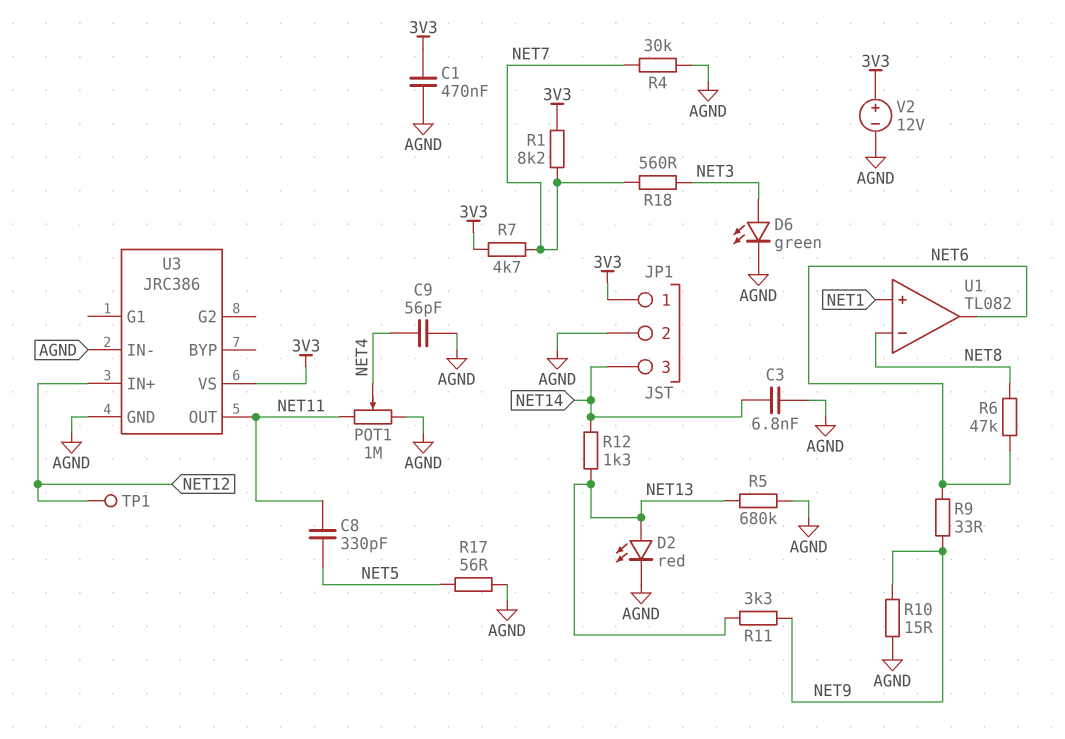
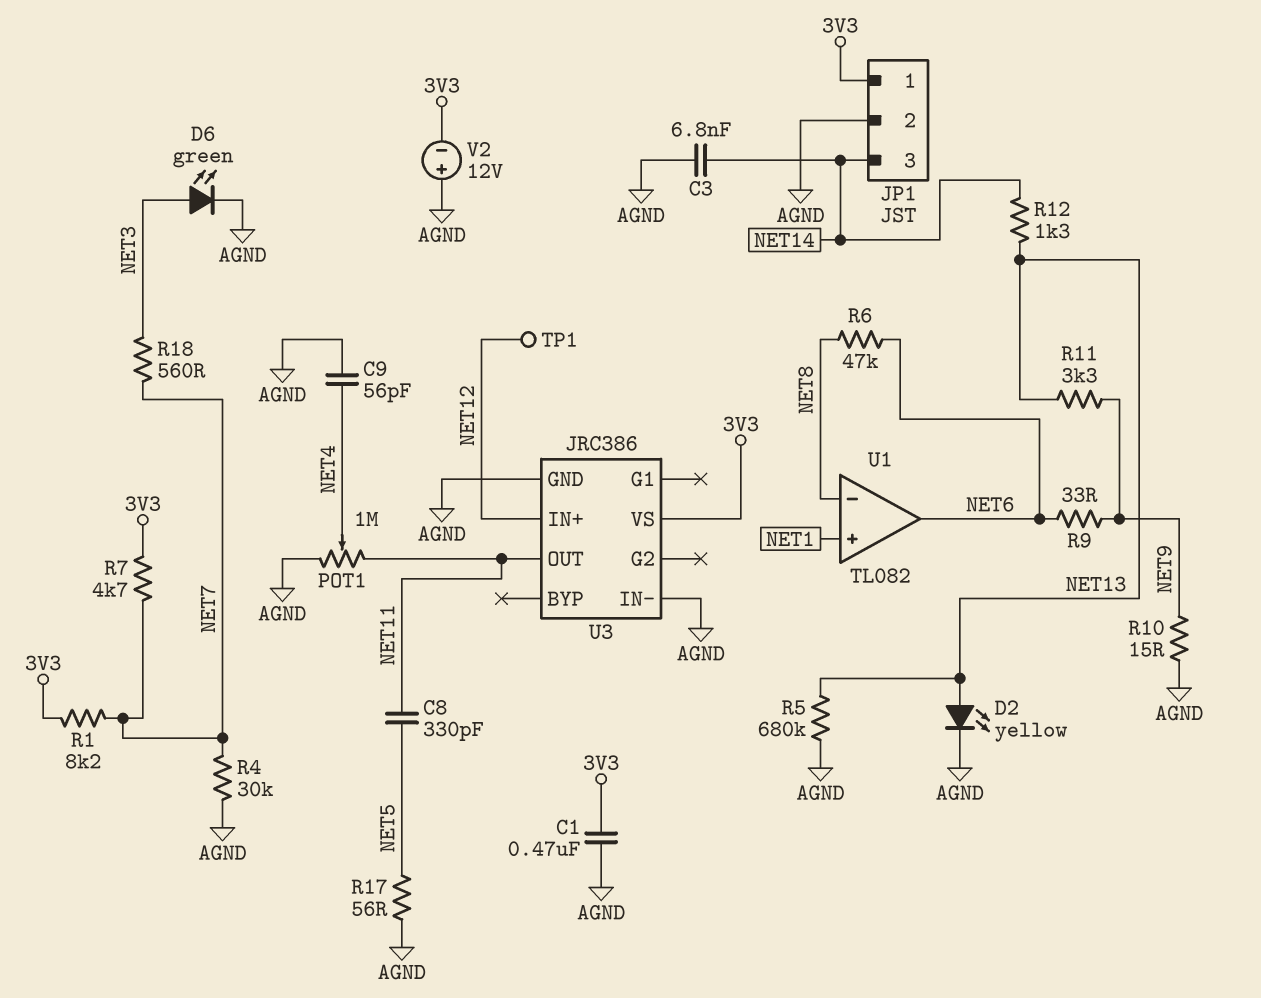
D2: LED red (A NET13, K AGND) -> LED yellow (A NET13, K AGND)
V2: 12V (plus 3V3, minus AGND) -> 12V (plus AGND, minus 3V3)

